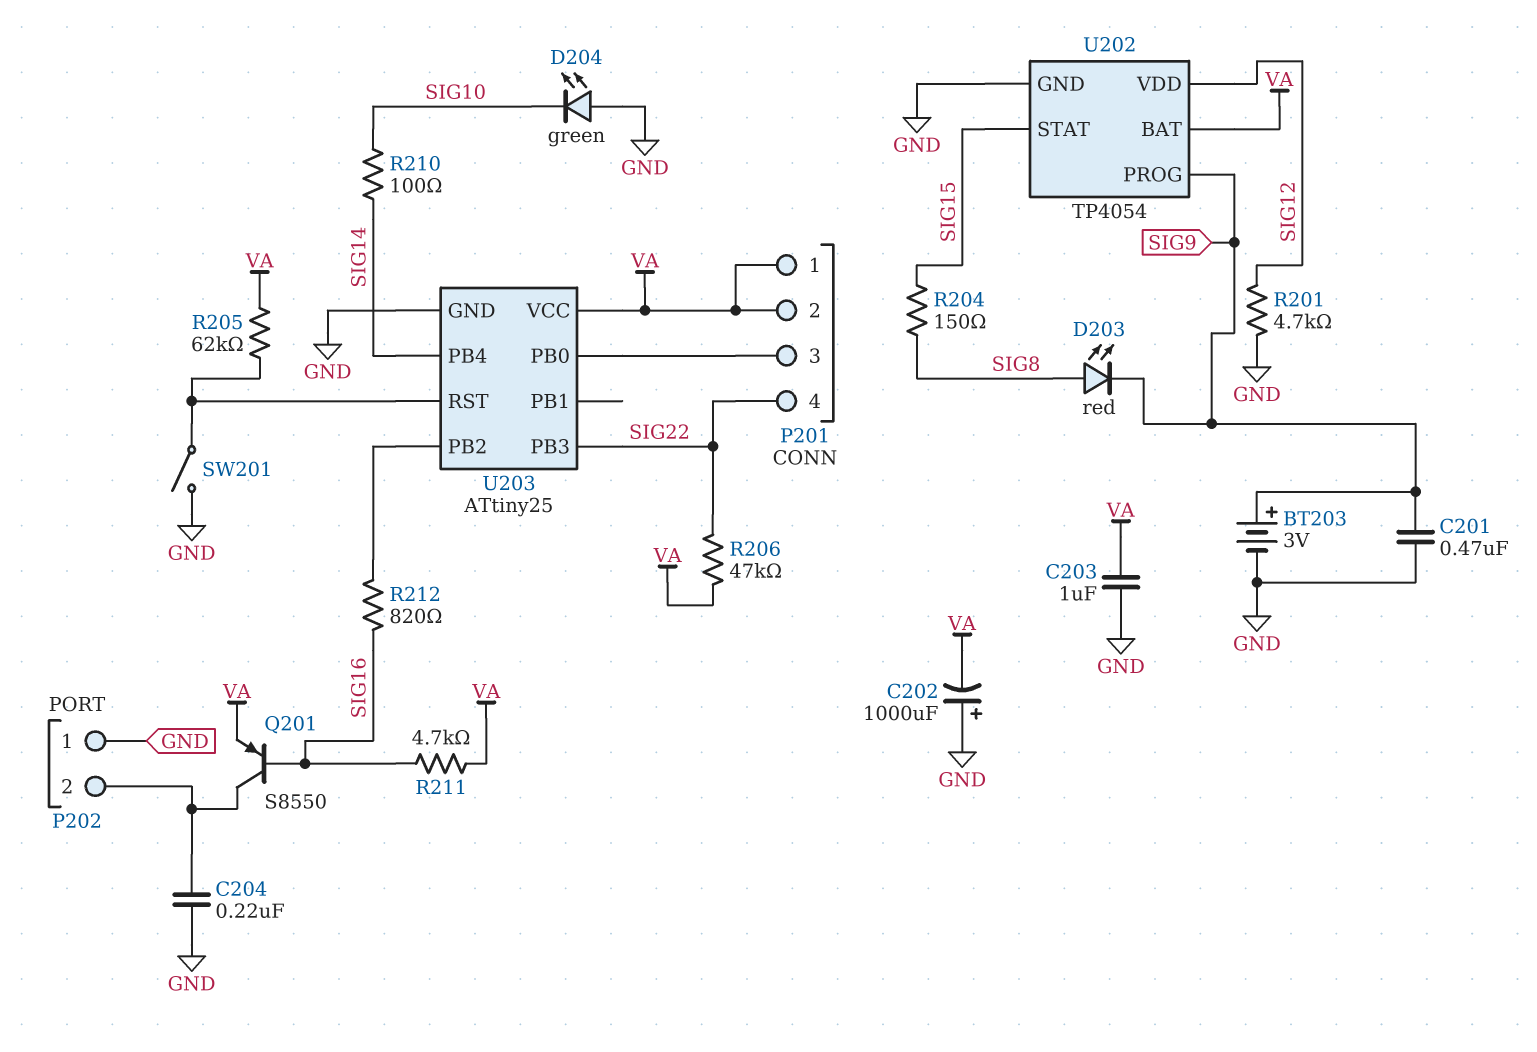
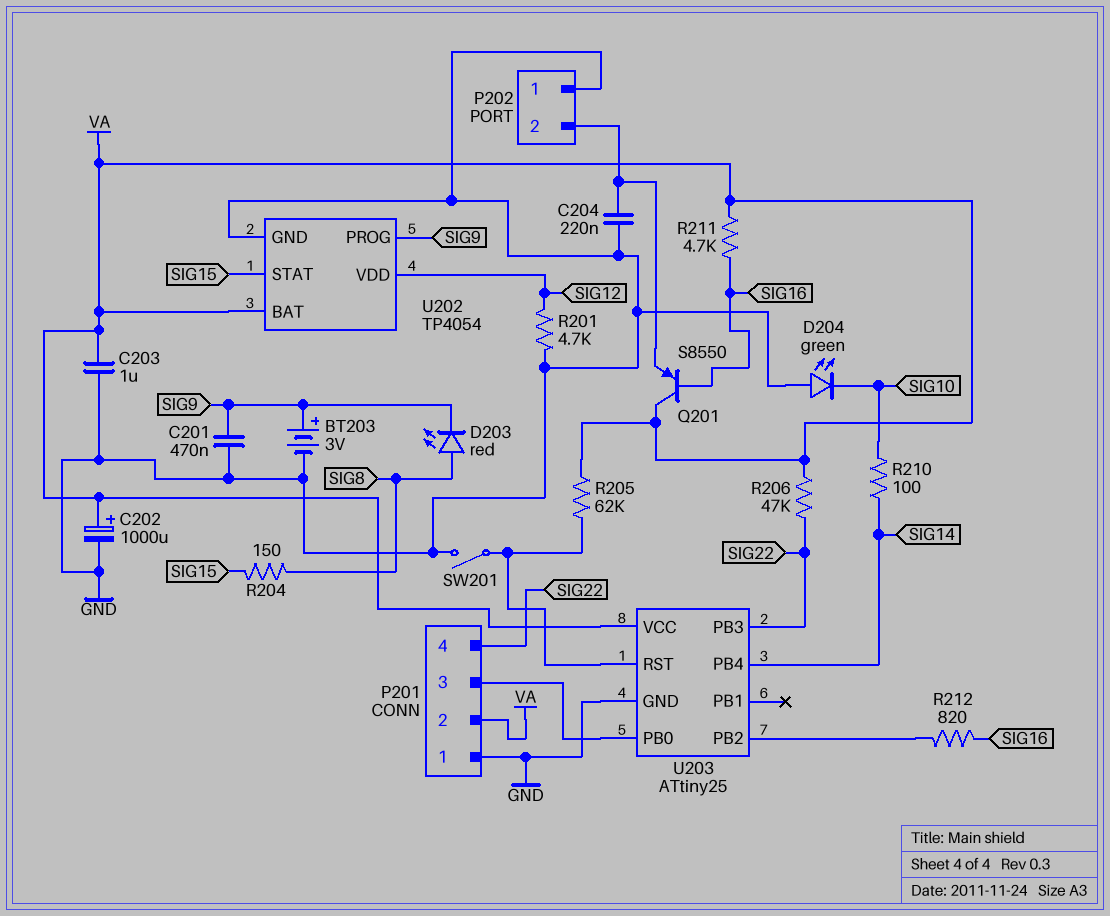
C202: 1000uF (plus GND, minus VA) -> 1000uF (plus VA, minus GND)
P201 pin 1: VA -> GND
Q201: PNP S8550 (B SIG16, C P202/2, E VA) -> PNP S8550 (B SIG16, C VA, E P202/2)

